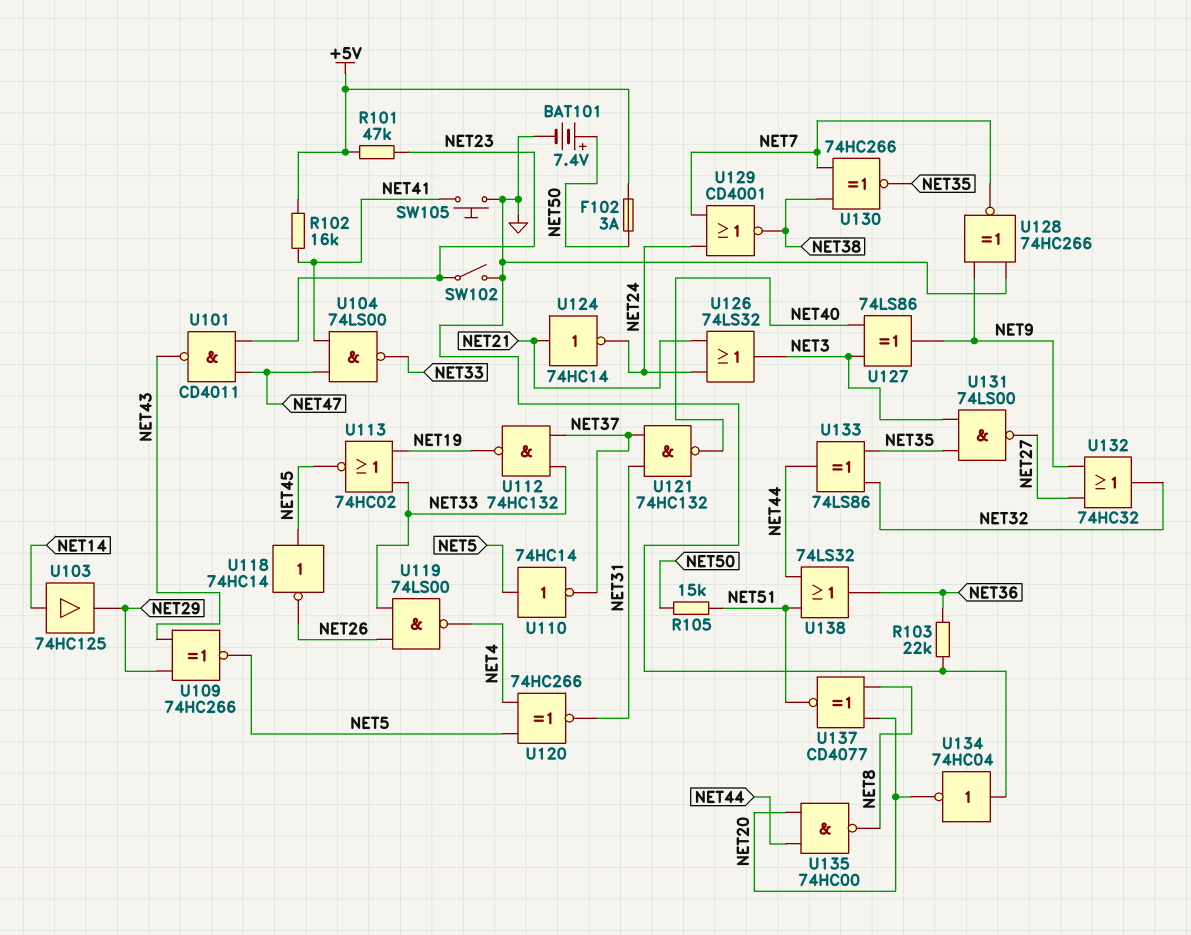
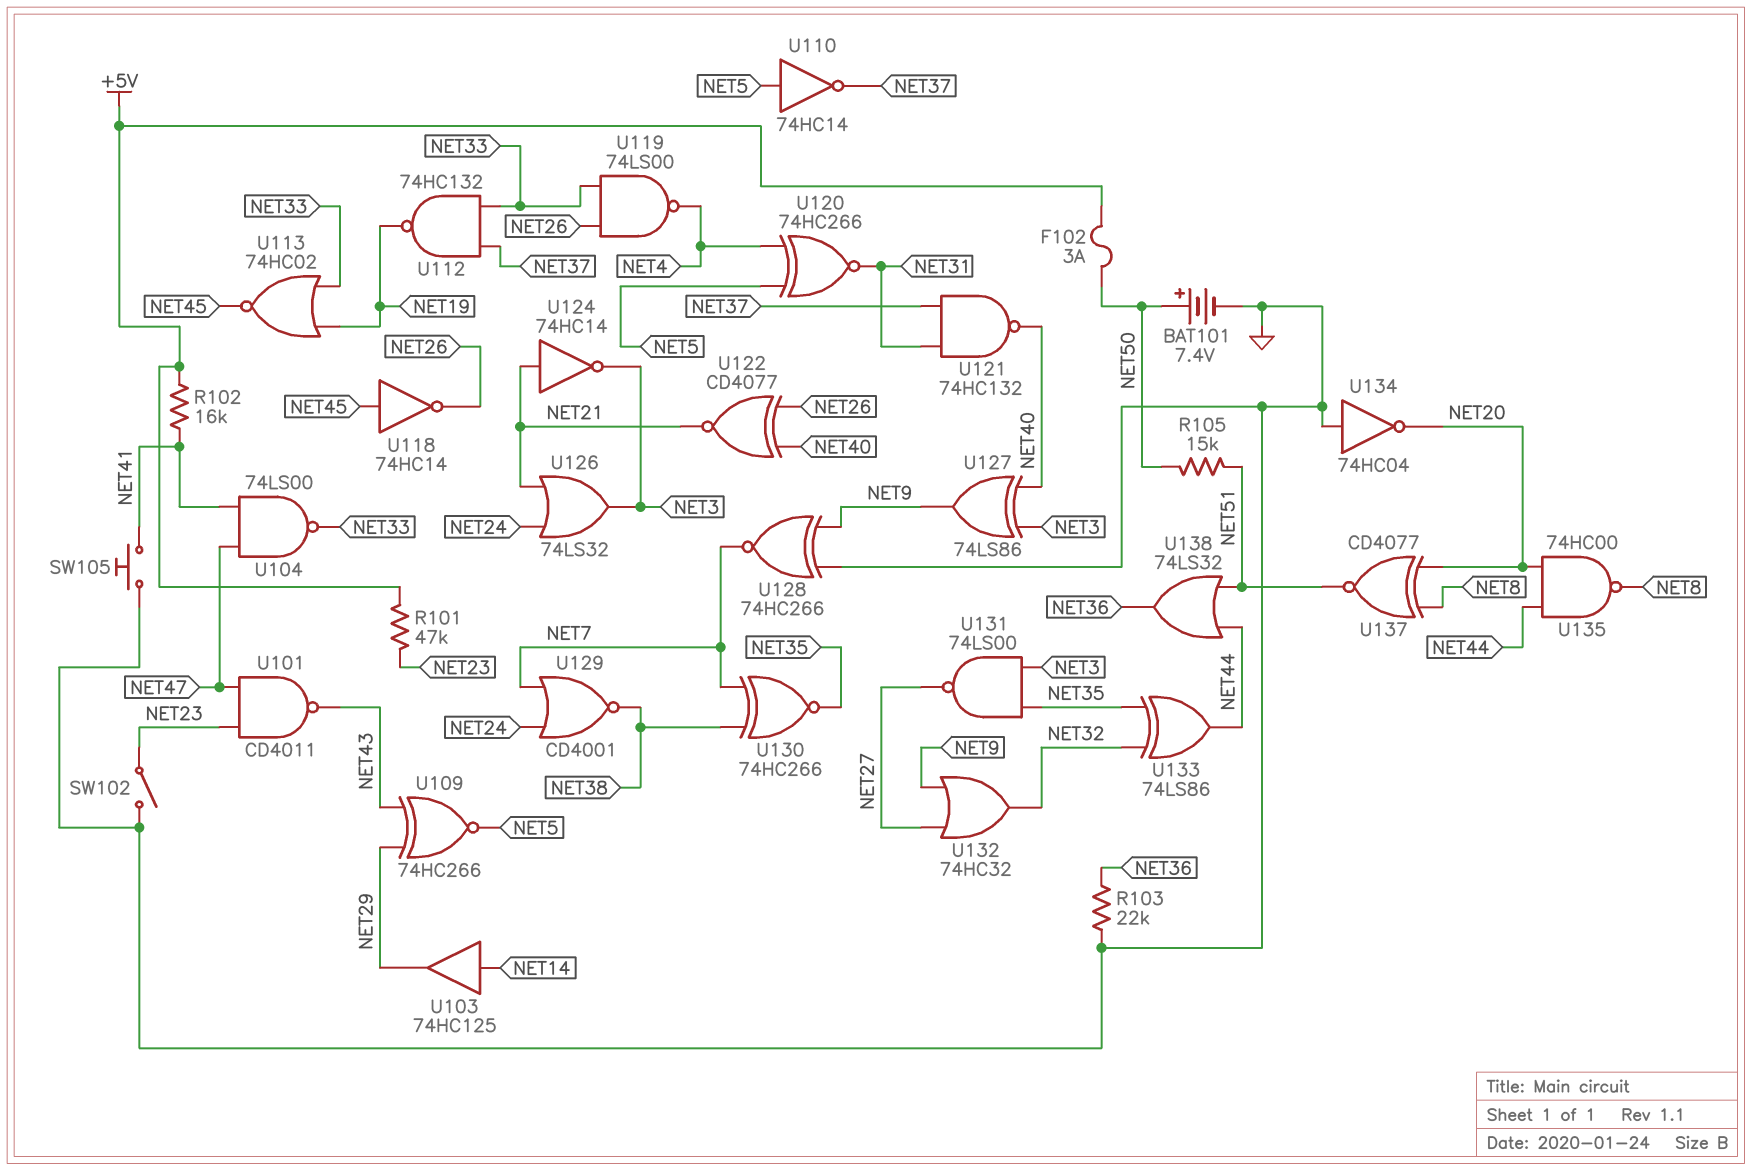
U122: none -> XNOR CD4077 (in NET26, in NET40, out NET21)
U124: NOT 74HC14 (in NET21, out NET24) -> NOT 74HC14 (in NET21, out NET3)

